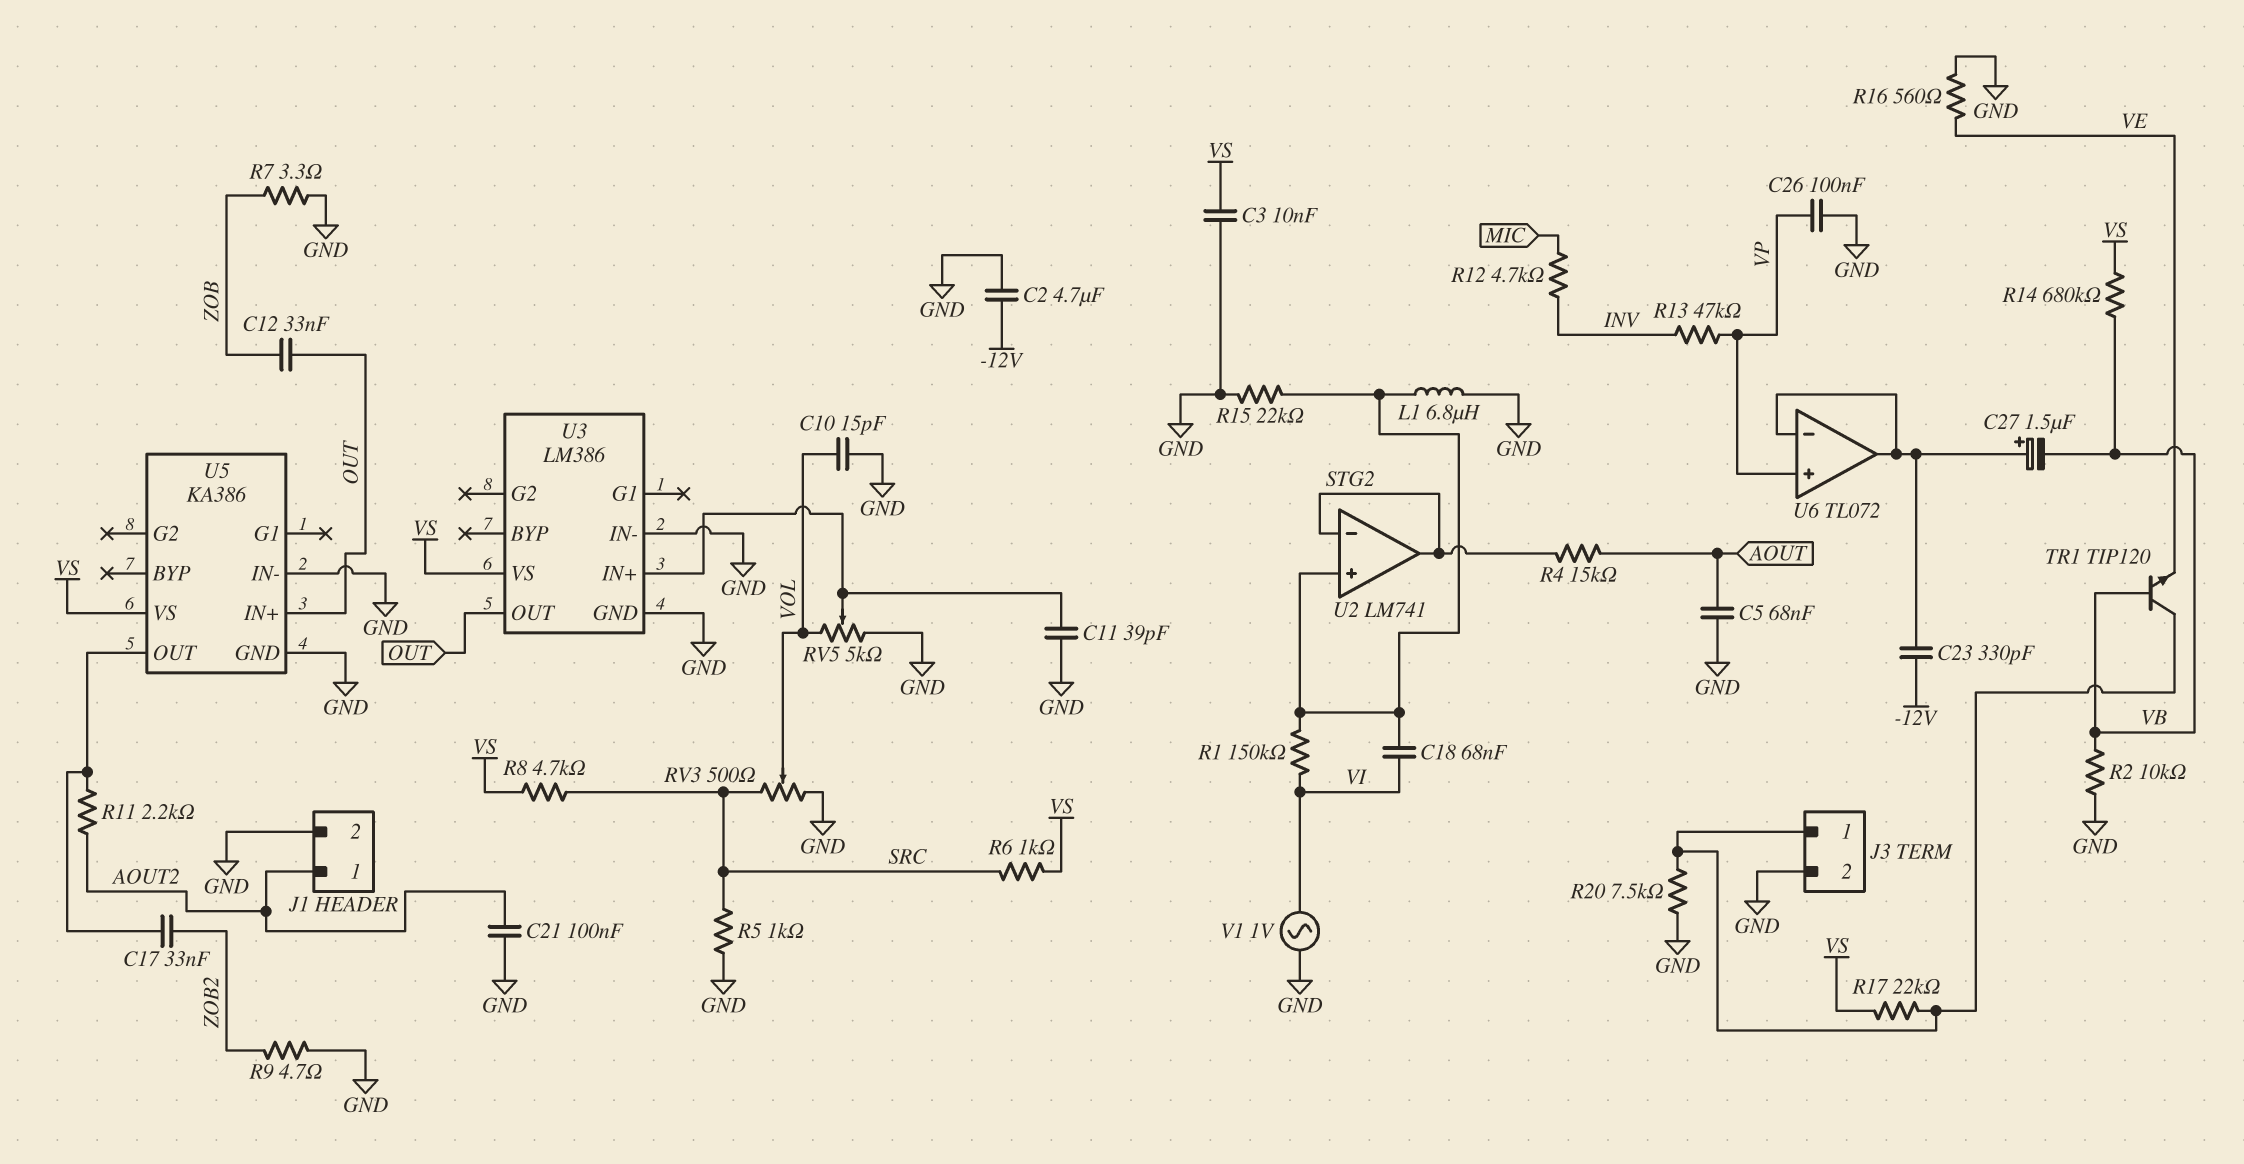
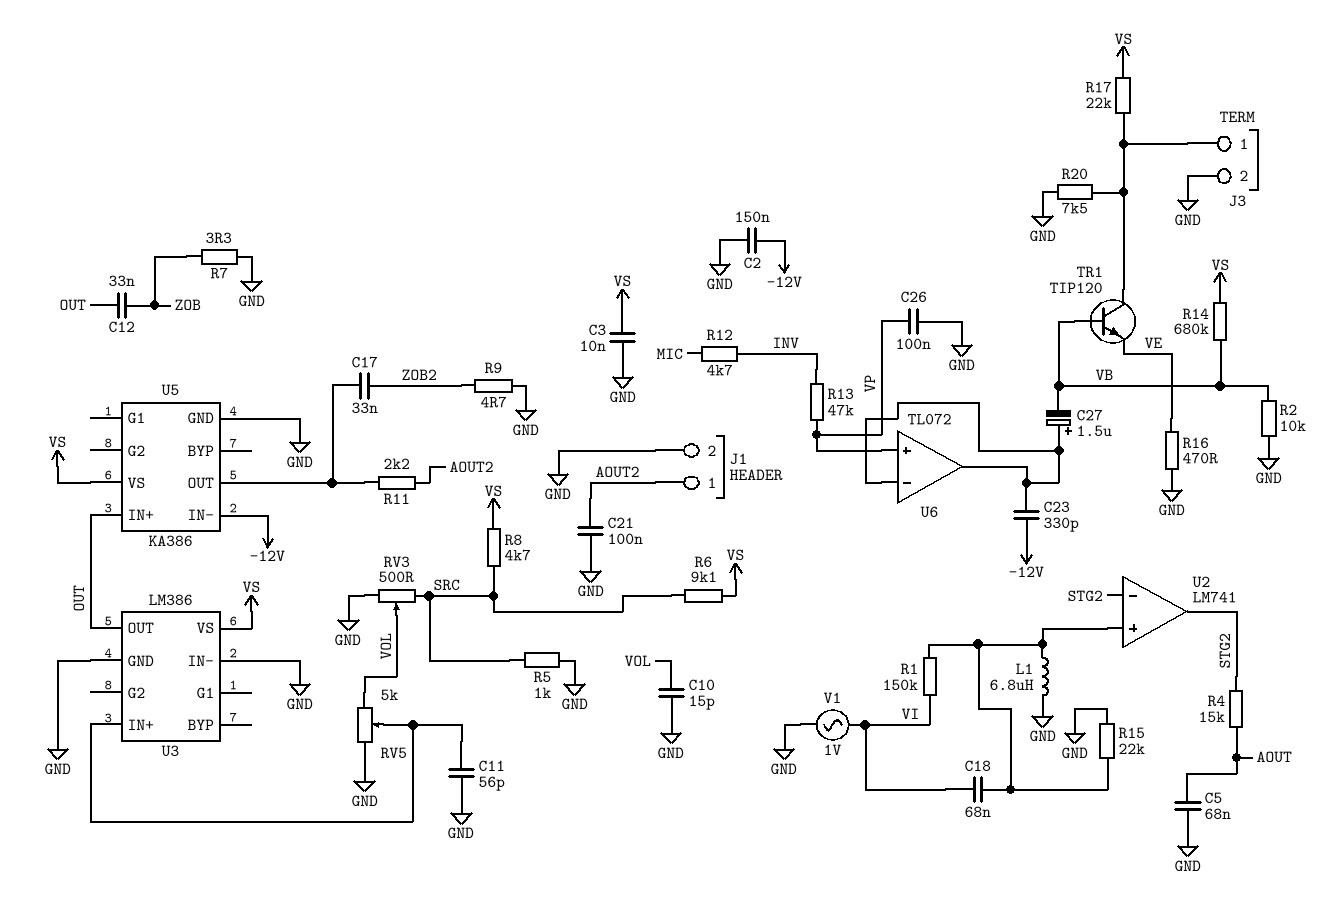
C2: 4.7uF (-12V, GND) -> 150nF (-12V, GND)
C11: 39pF (GND, U3/IN+) -> 56pF (GND, U3/IN+)
R6: 1k (SRC, VS) -> 9.1k (SRC, VS)
R16: 560 (GND, VE) -> 470 (GND, VE)
U5 pin IN-: GND -> -12V

